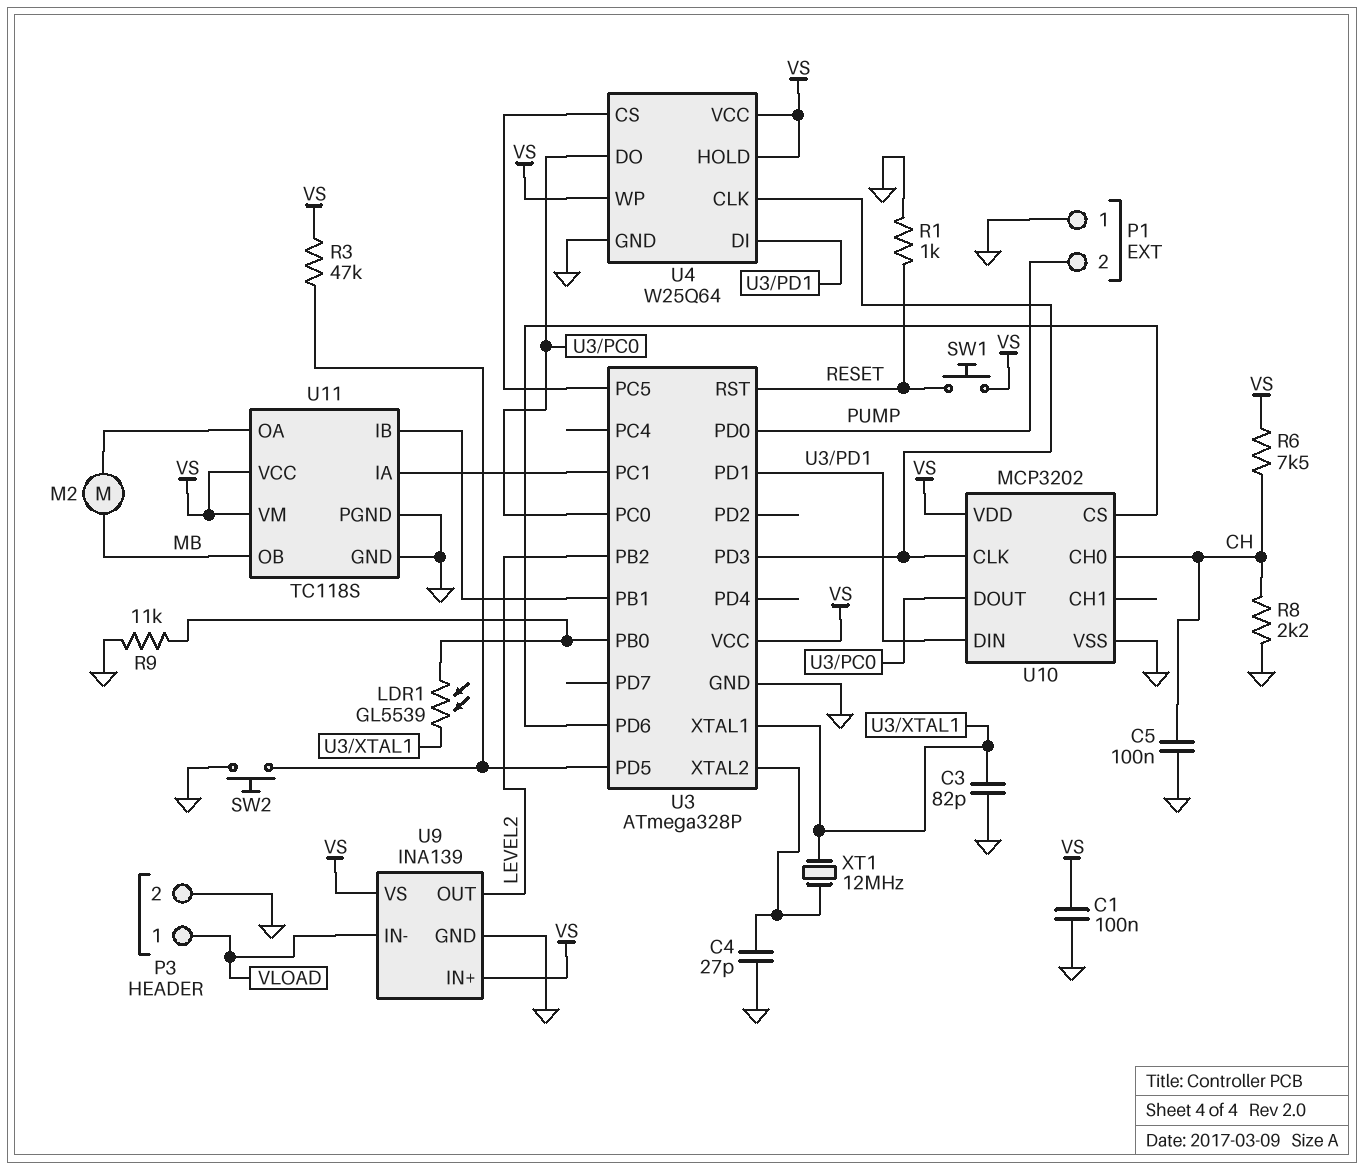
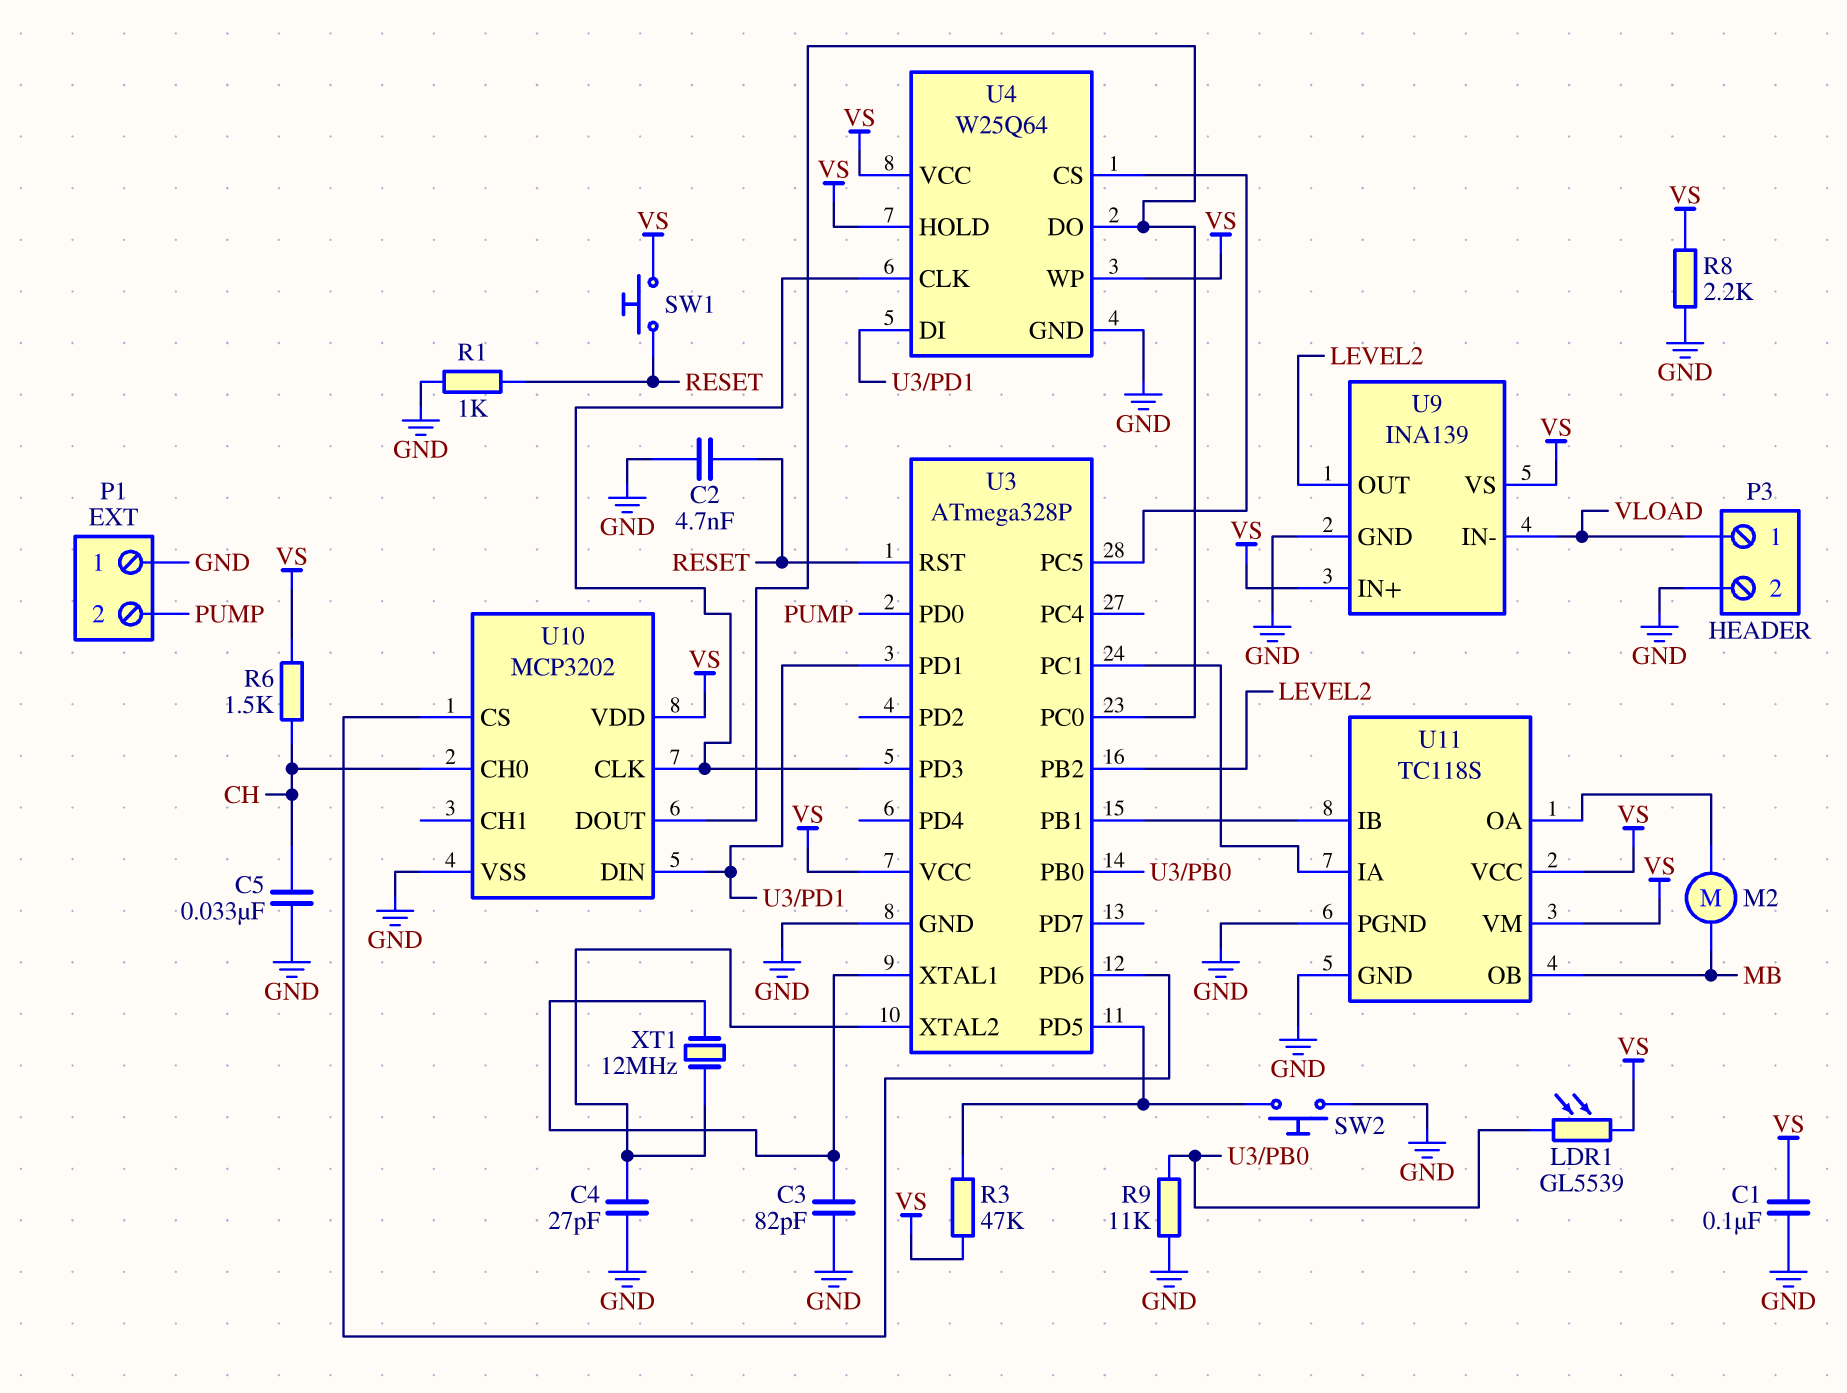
C2: none -> 4.7nF (GND, RESET)
C5: 100nF (CH, GND) -> 33nF (CH, GND)
LDR1: GL5539 (U3/PB0, U3/XTAL1) -> GL5539 (U3/PB0, VS)
R6: 7.5k (CH, VS) -> 1.5k (CH, VS)
R8: 2.2k (CH, GND) -> 2.2k (GND, VS)

